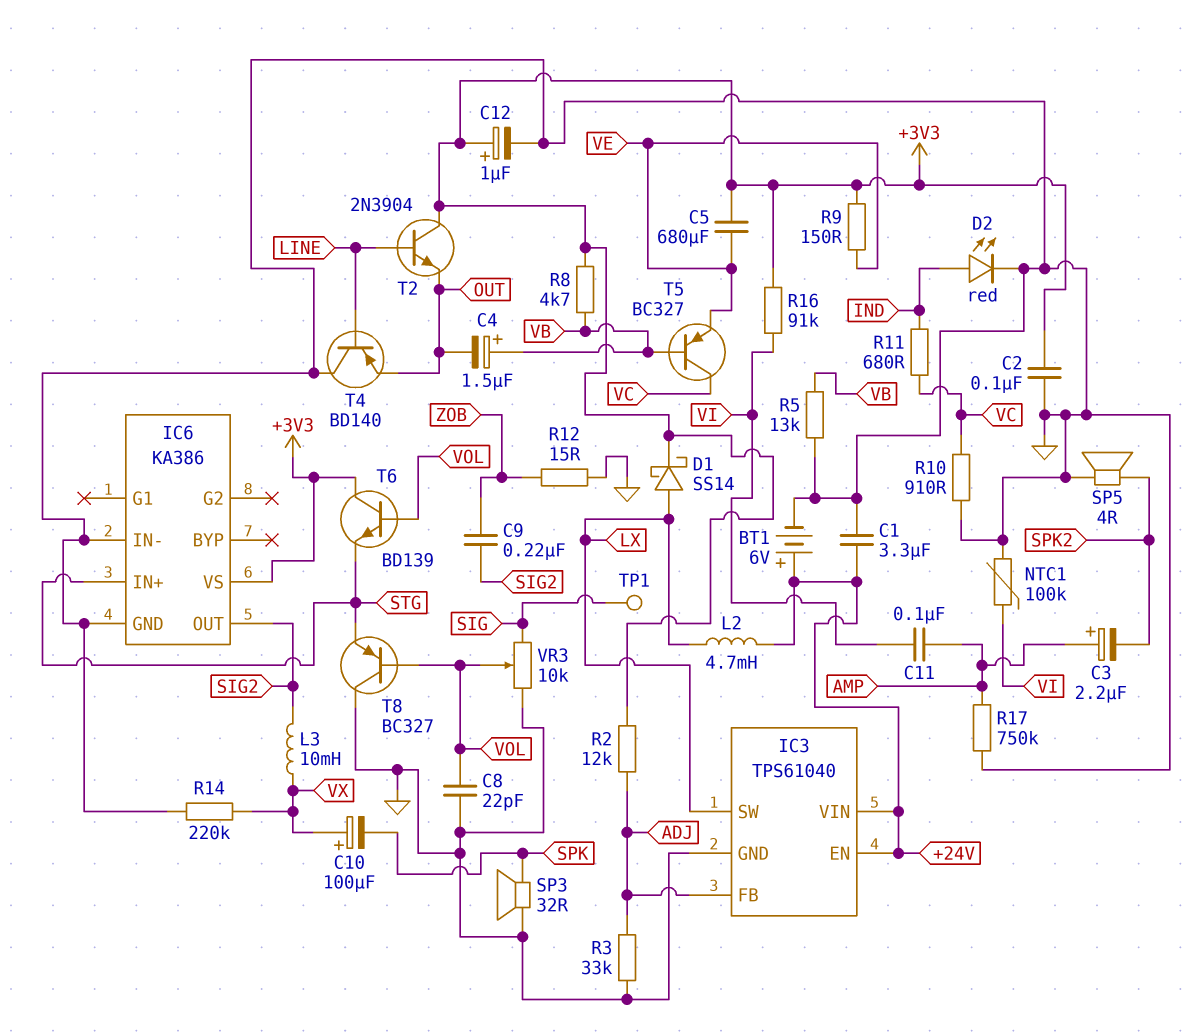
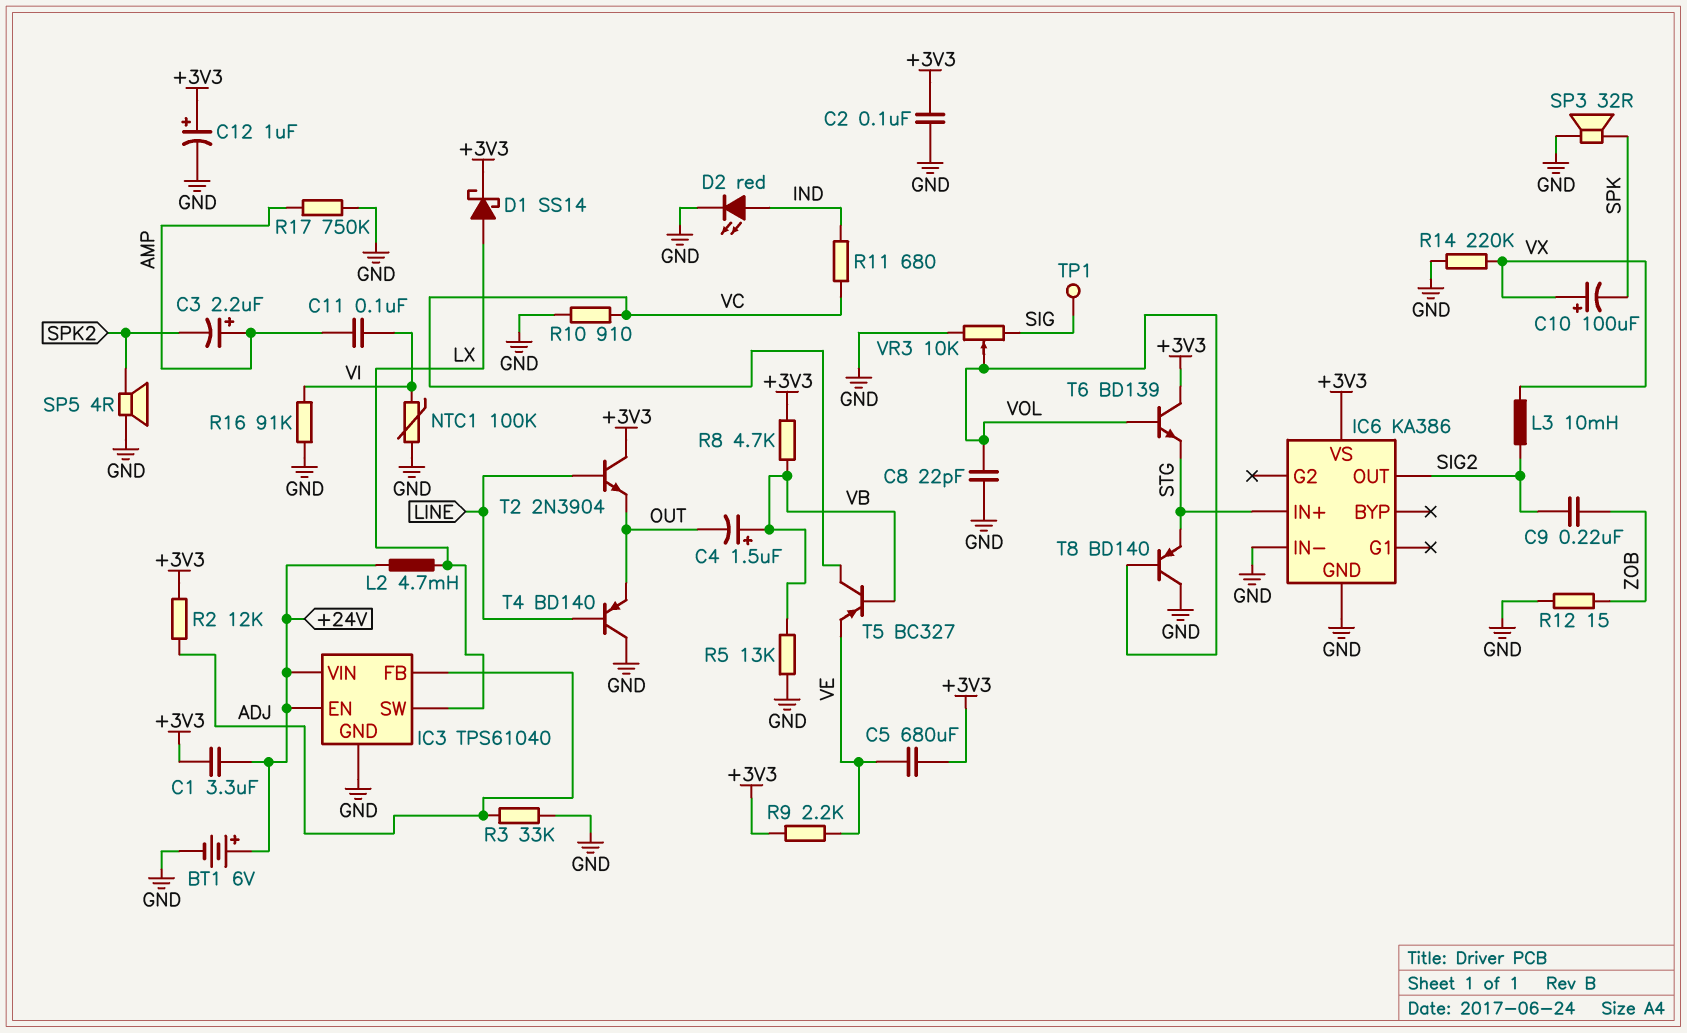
C1: 3.3uF (+24V, GND) -> 3.3uF (+3V3, +24V)
R9: 150 (+3V3, VE) -> 2.2k (+3V3, VE)
R16: 91k (+3V3, VI) -> 91k (GND, VI)
T8: PNP BC327 (B VOL, C GND, E STG) -> PNP BD140 (B VOL, C GND, E STG)

